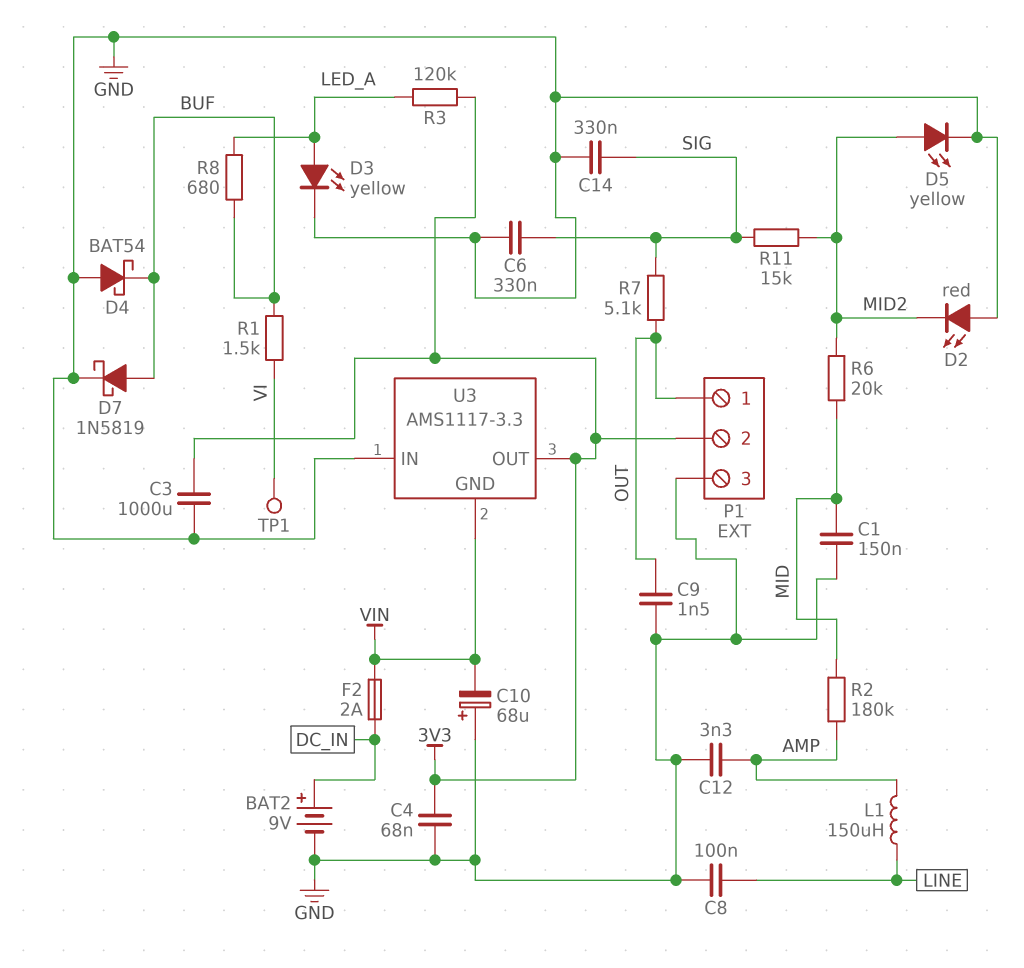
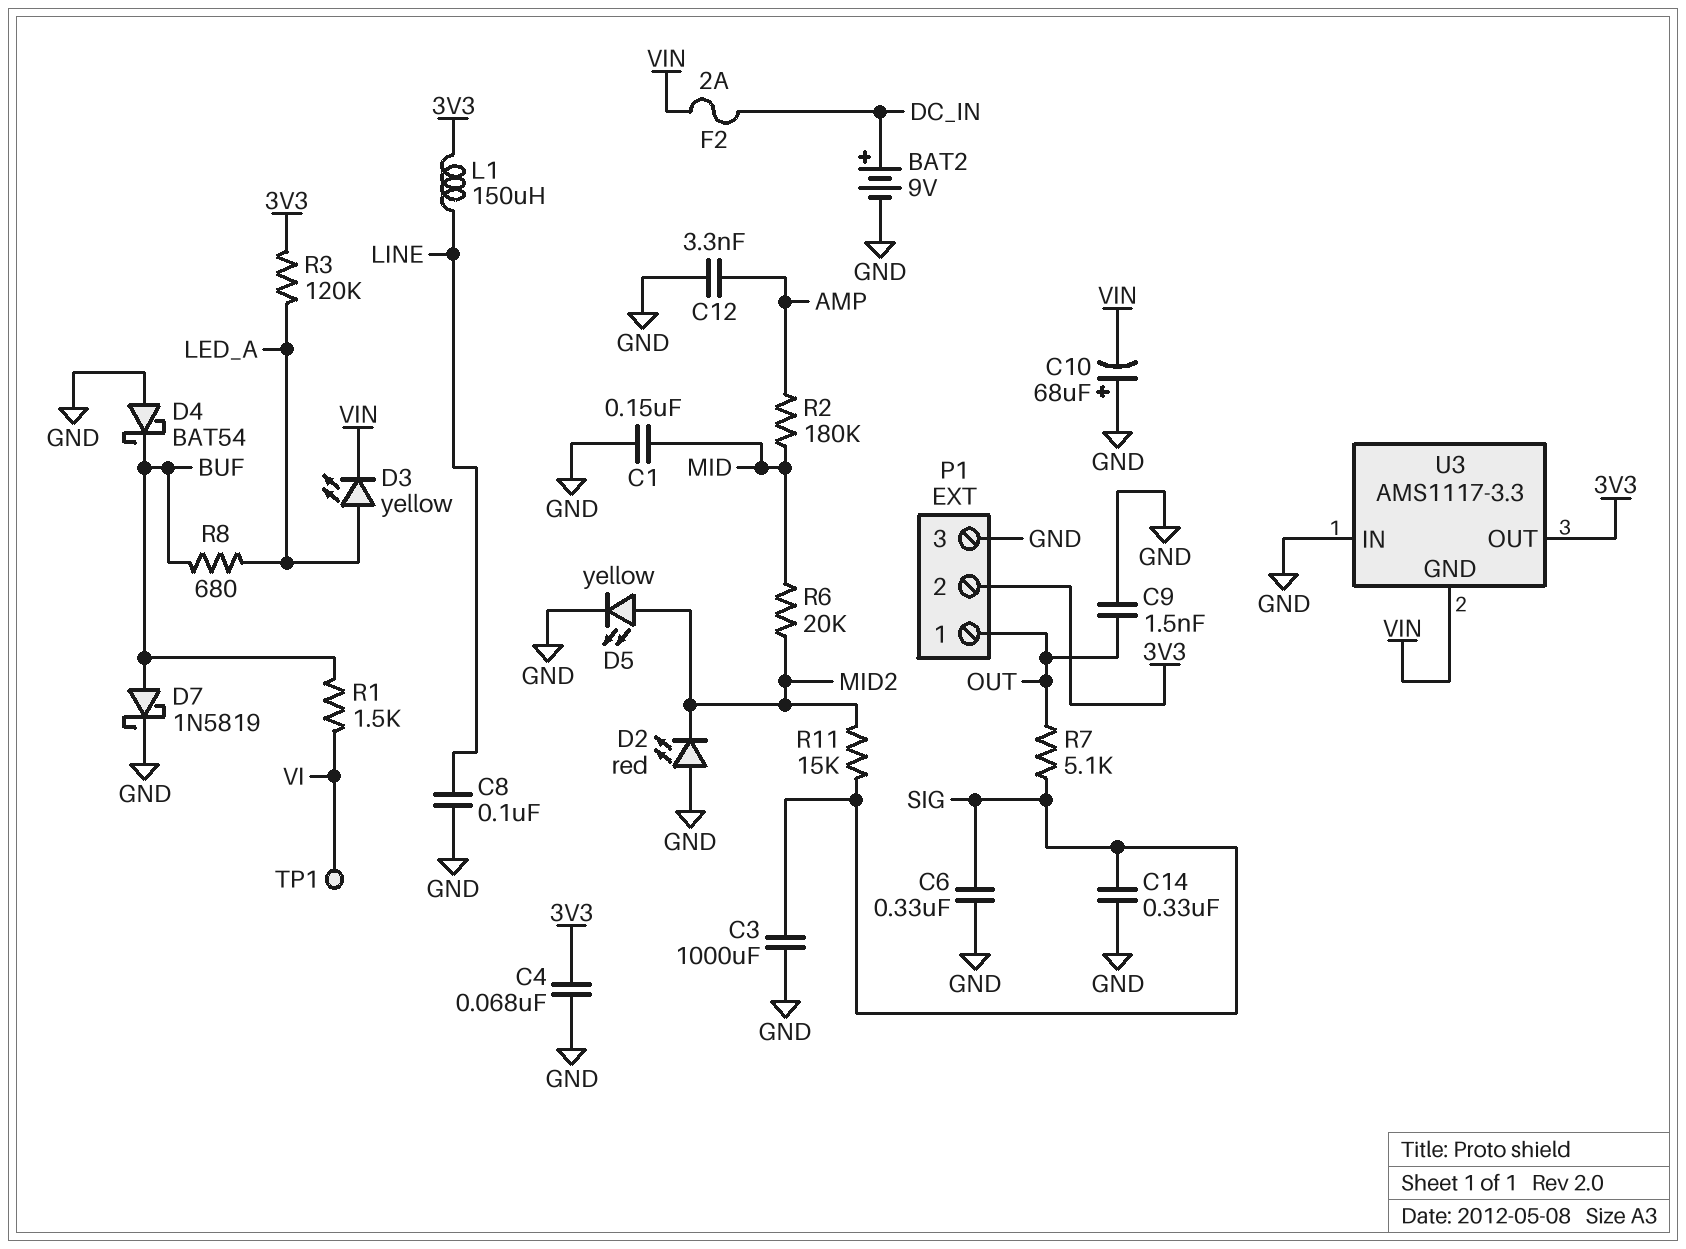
C3: 1000uF (3V3, GND) -> 1000uF (GND, SIG)
D3: LED yellow (A LED_A, K GND) -> LED yellow (A LED_A, K VIN)
L1: 150uH (AMP, LINE) -> 150uH (3V3, LINE)

